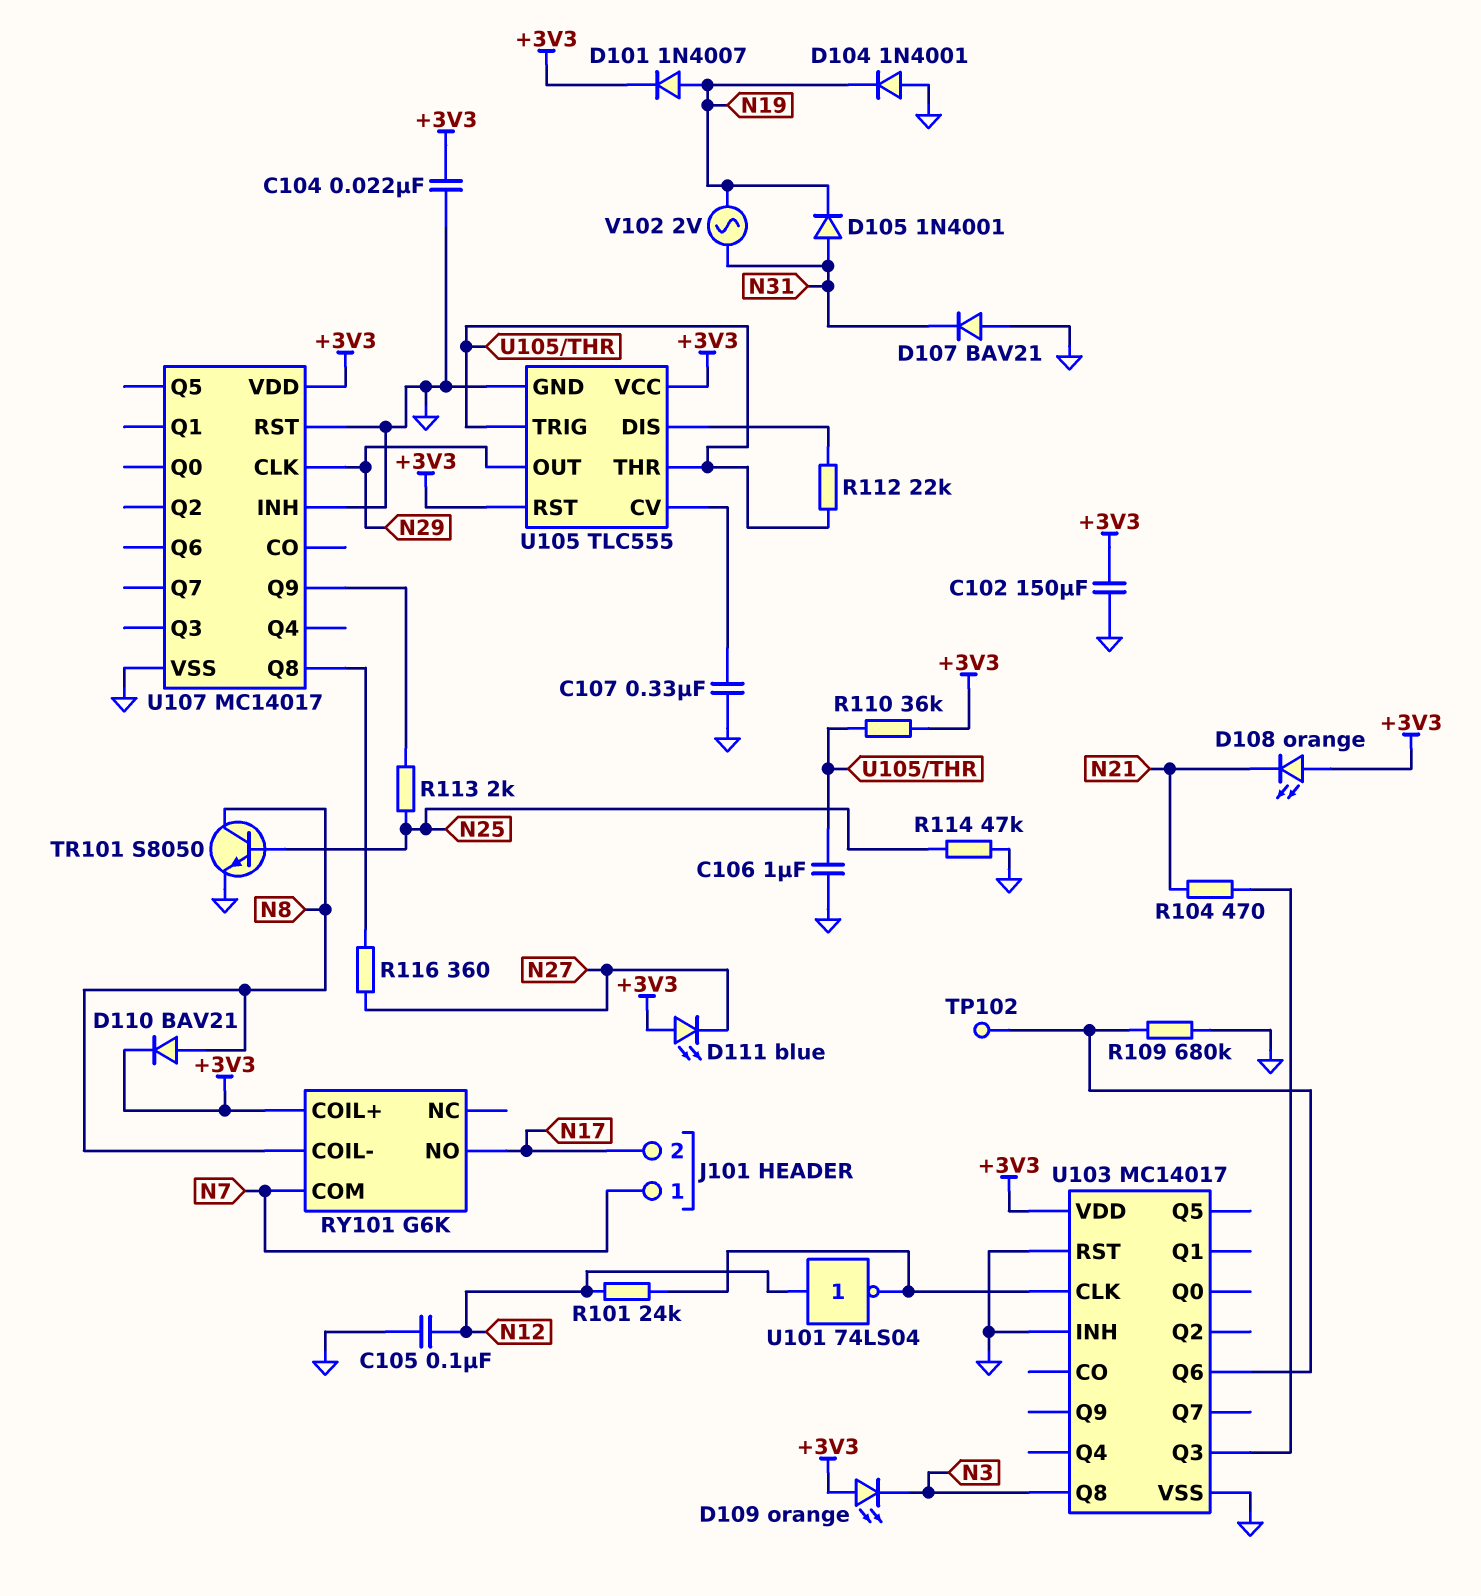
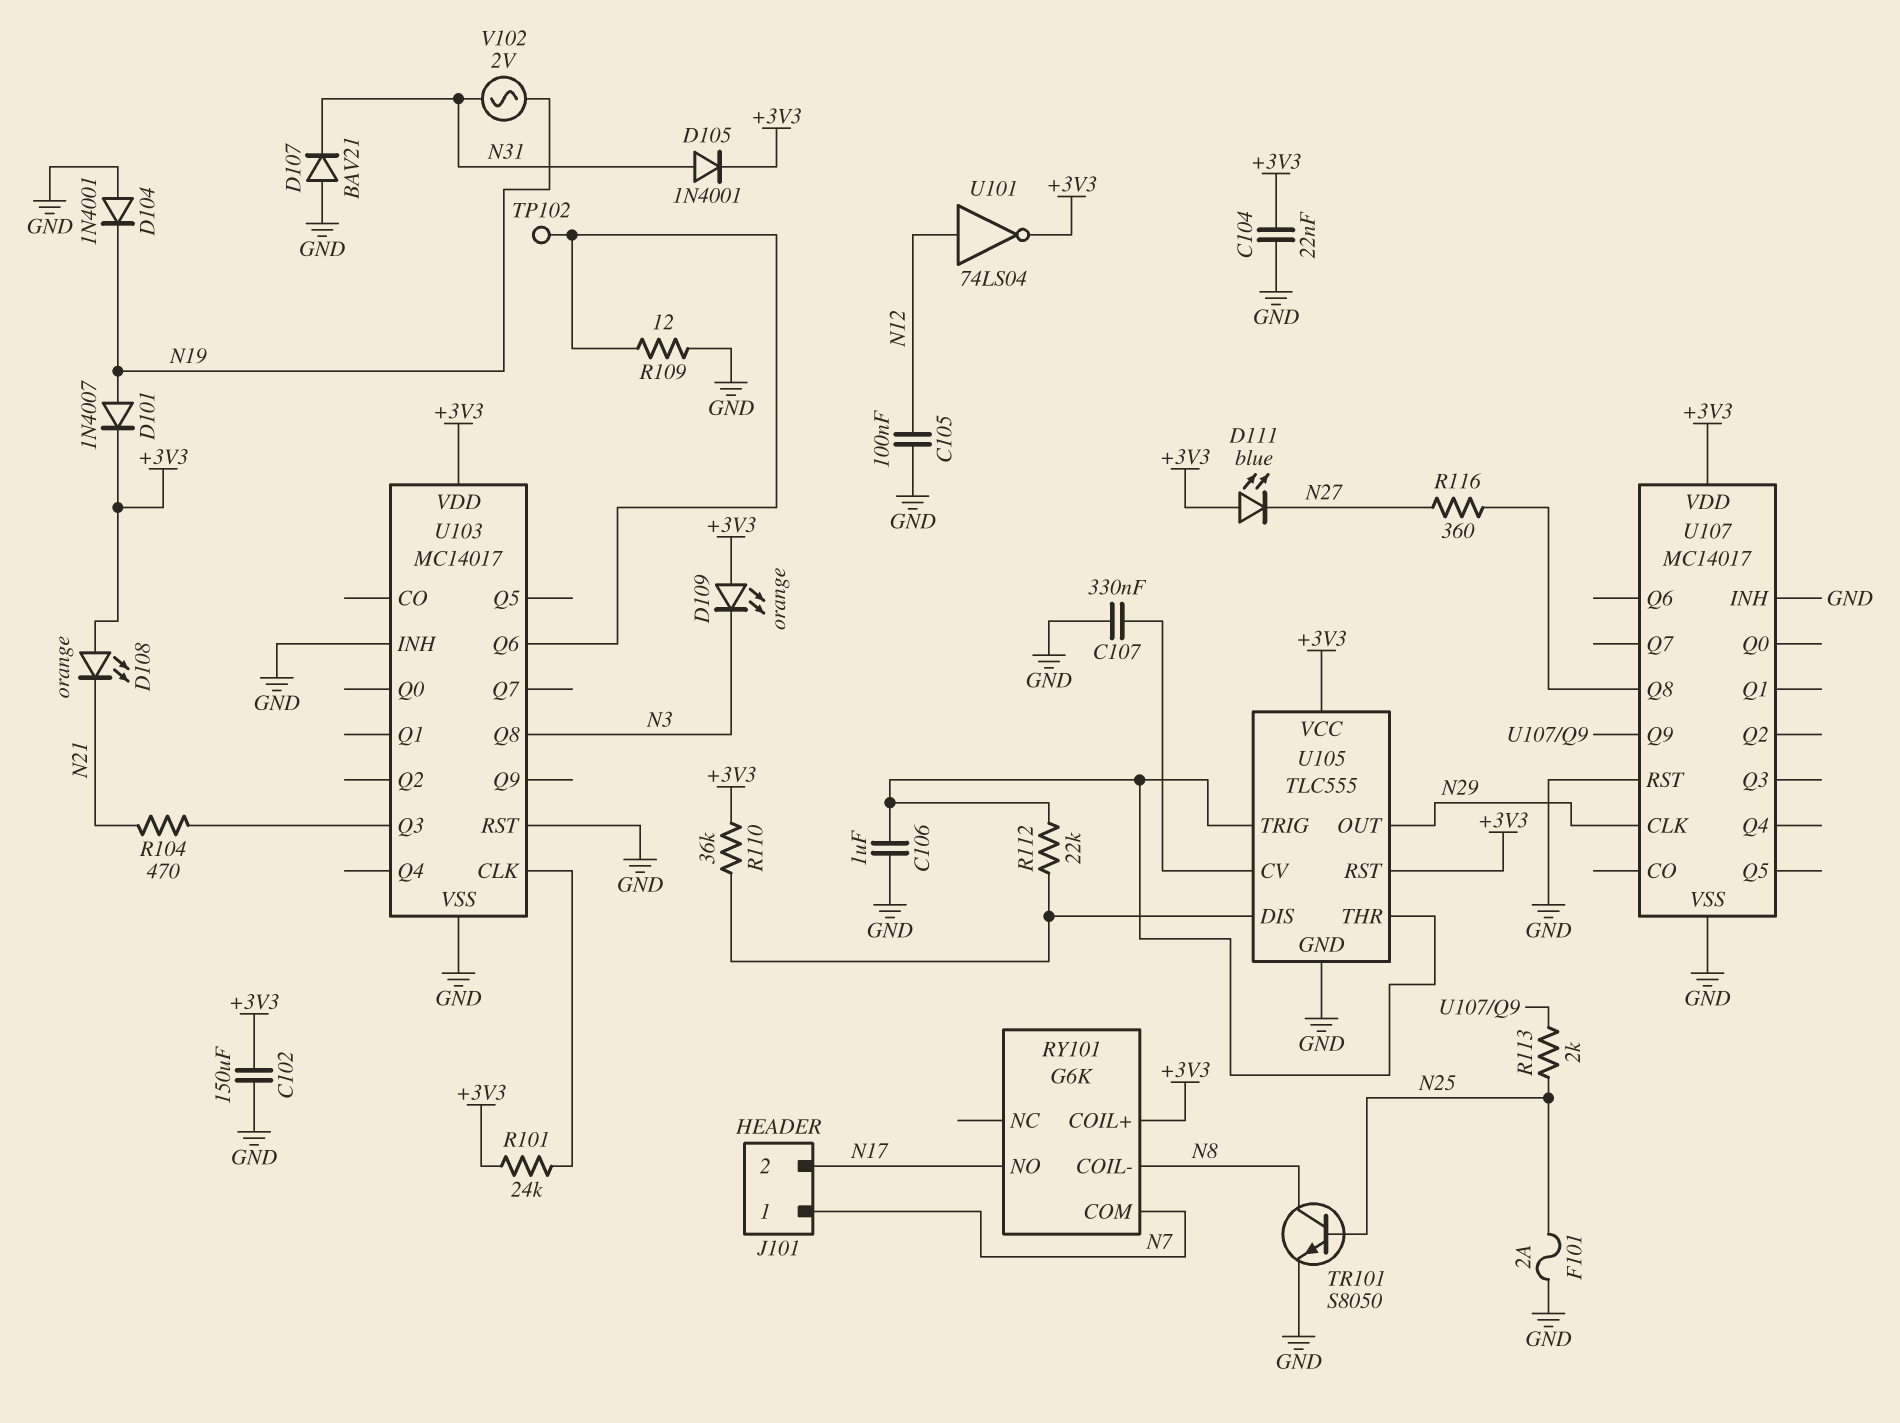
D105: diode 1N4001 (A N31, K N19) -> diode 1N4001 (A N31, K +3V3)
D110: diode BAV21 (A N8, K +3V3) -> none
F101: none -> 2A (GND, N25)
R101: 24k (N12, U103/CLK) -> 24k (+3V3, U103/CLK)
R109: 680k (GND, U103/Q6) -> 12 (GND, U103/Q6)
R110: 36k (+3V3, U105/THR) -> 36k (+3V3, U105/DIS)
R114: 47k (GND, N25) -> none
U101: NOT 74LS04 (in N12, out U103/CLK) -> NOT 74LS04 (in N12, out +3V3)

